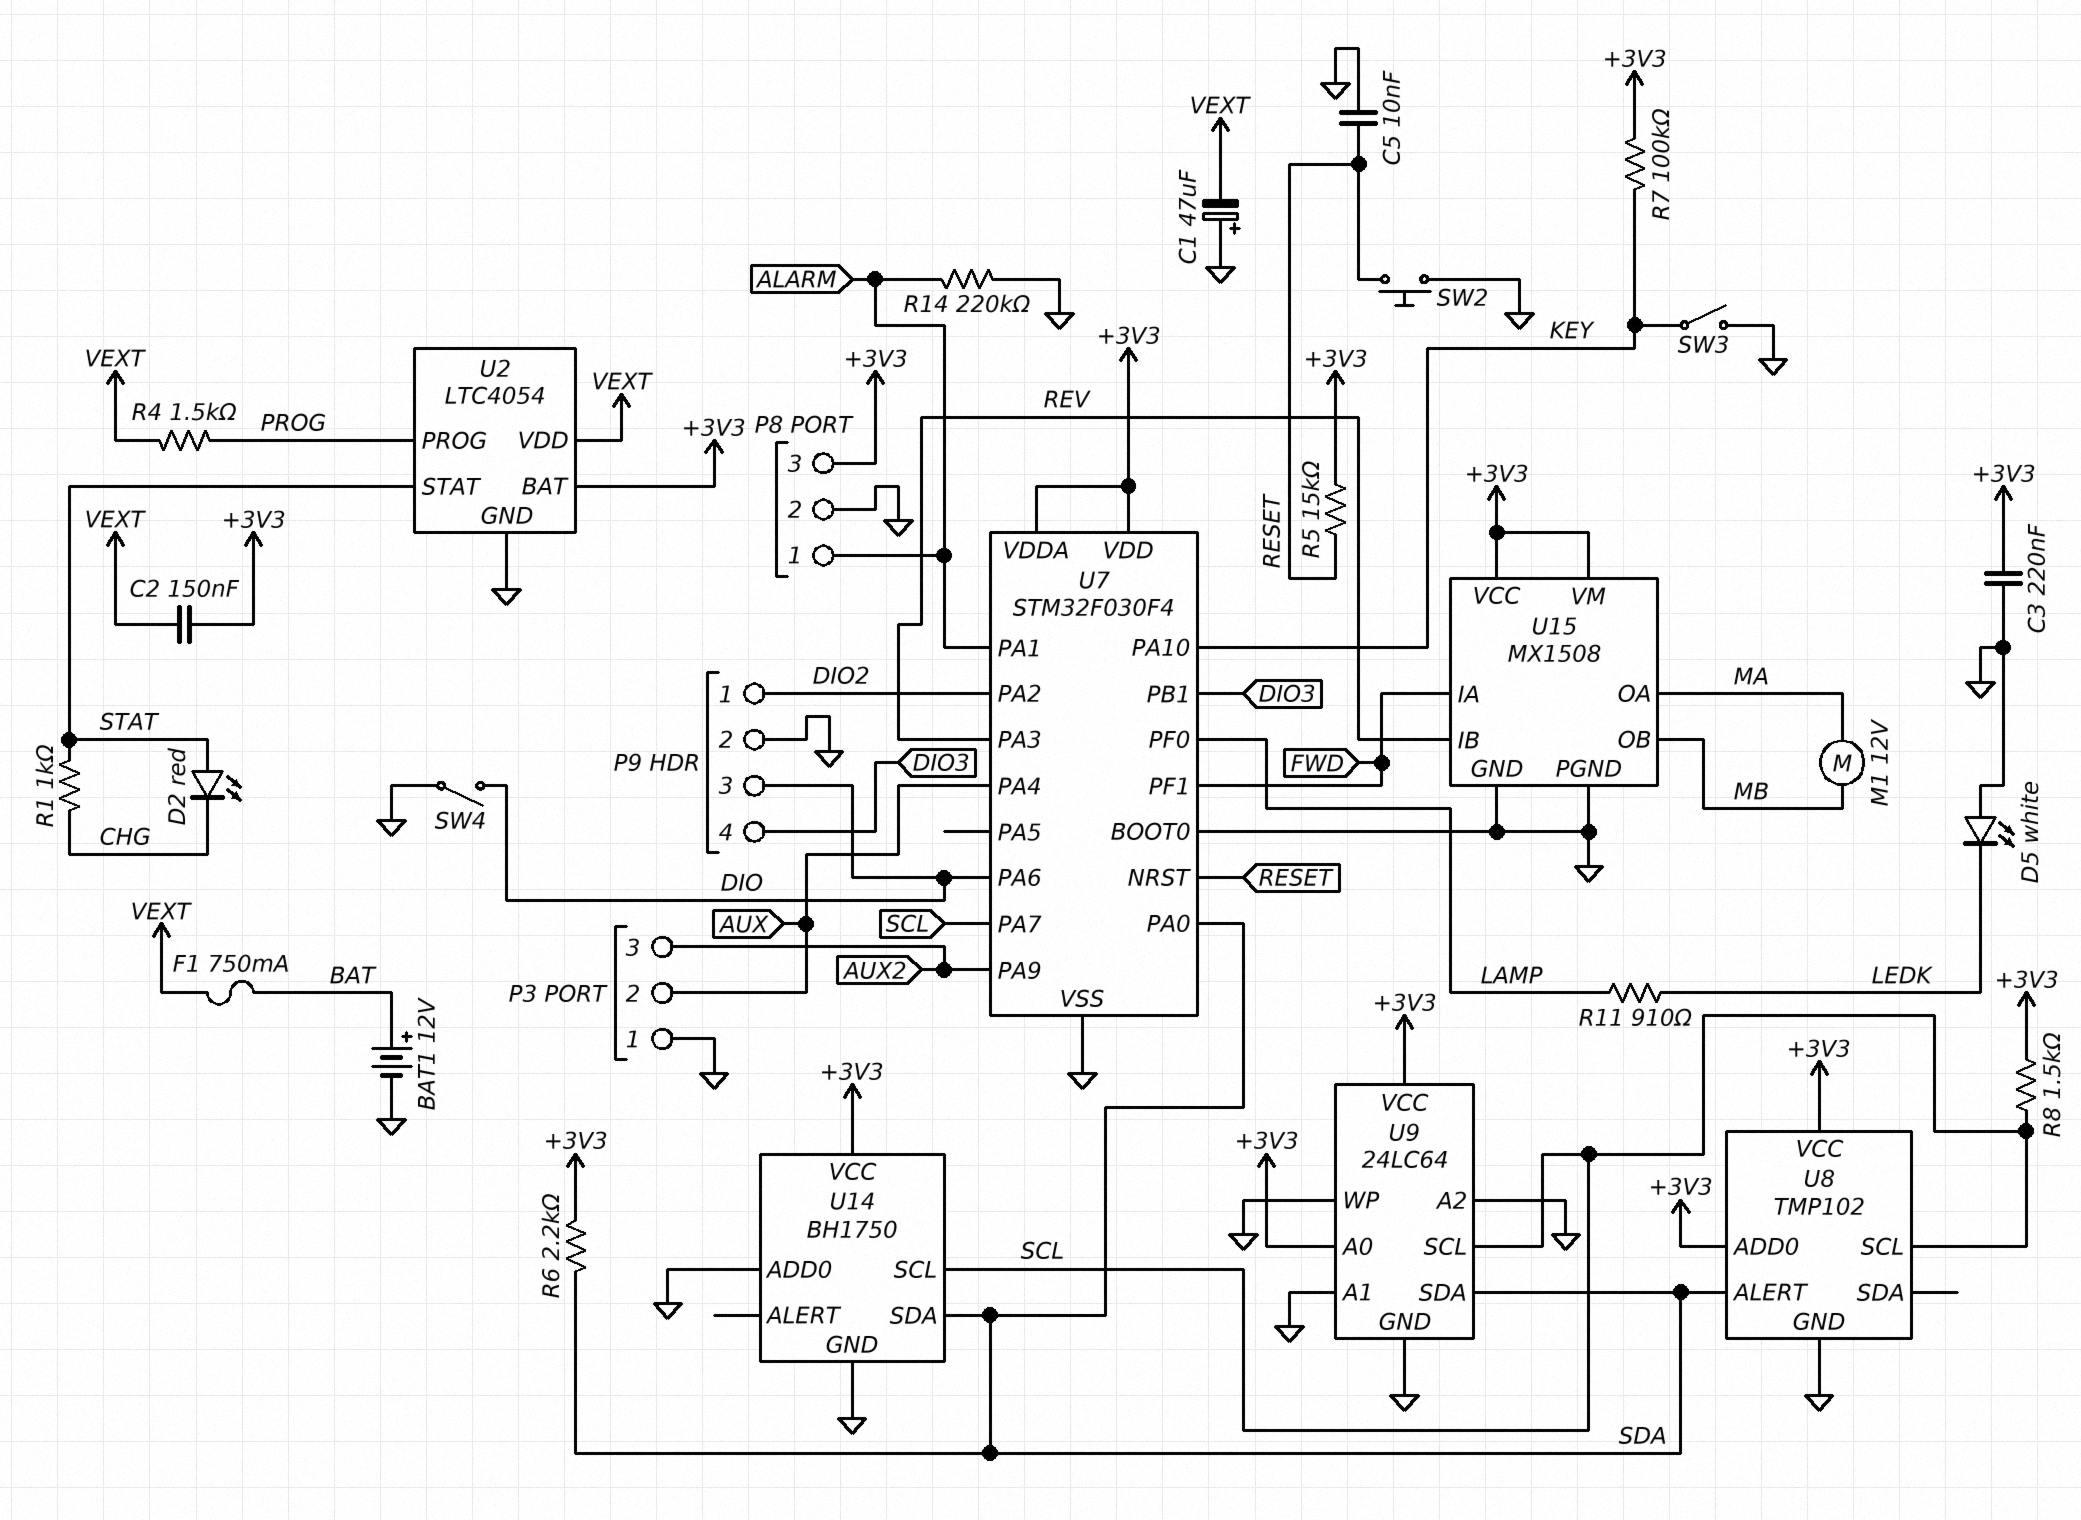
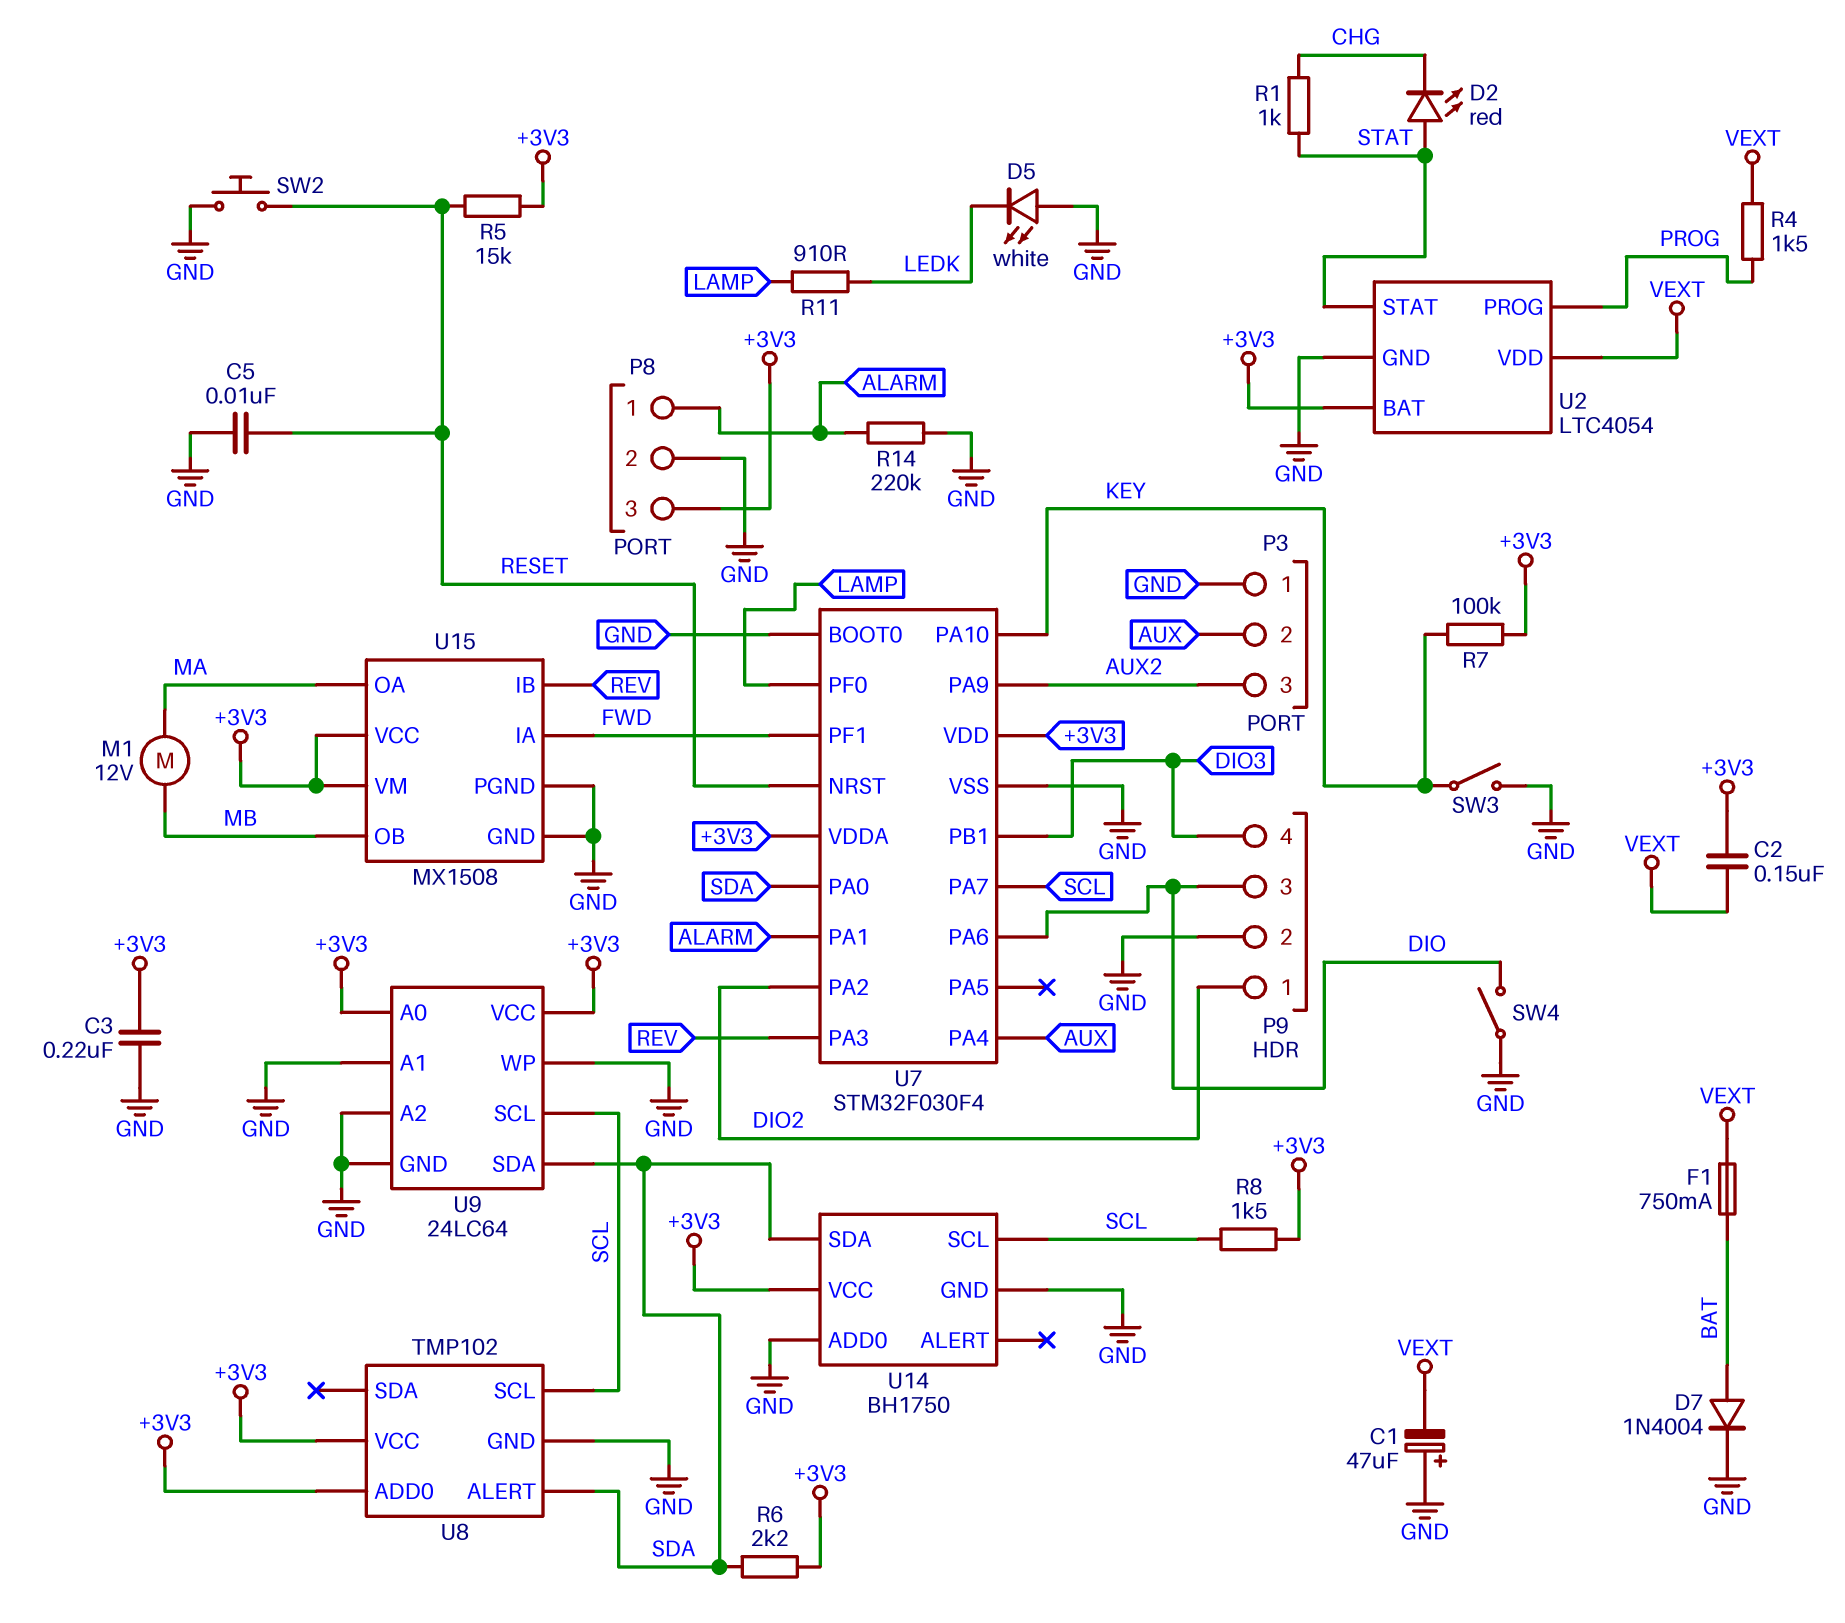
BAT1: 12V (plus BAT, minus GND) -> none
D7: none -> diode 1N4004 (A BAT, K GND)

